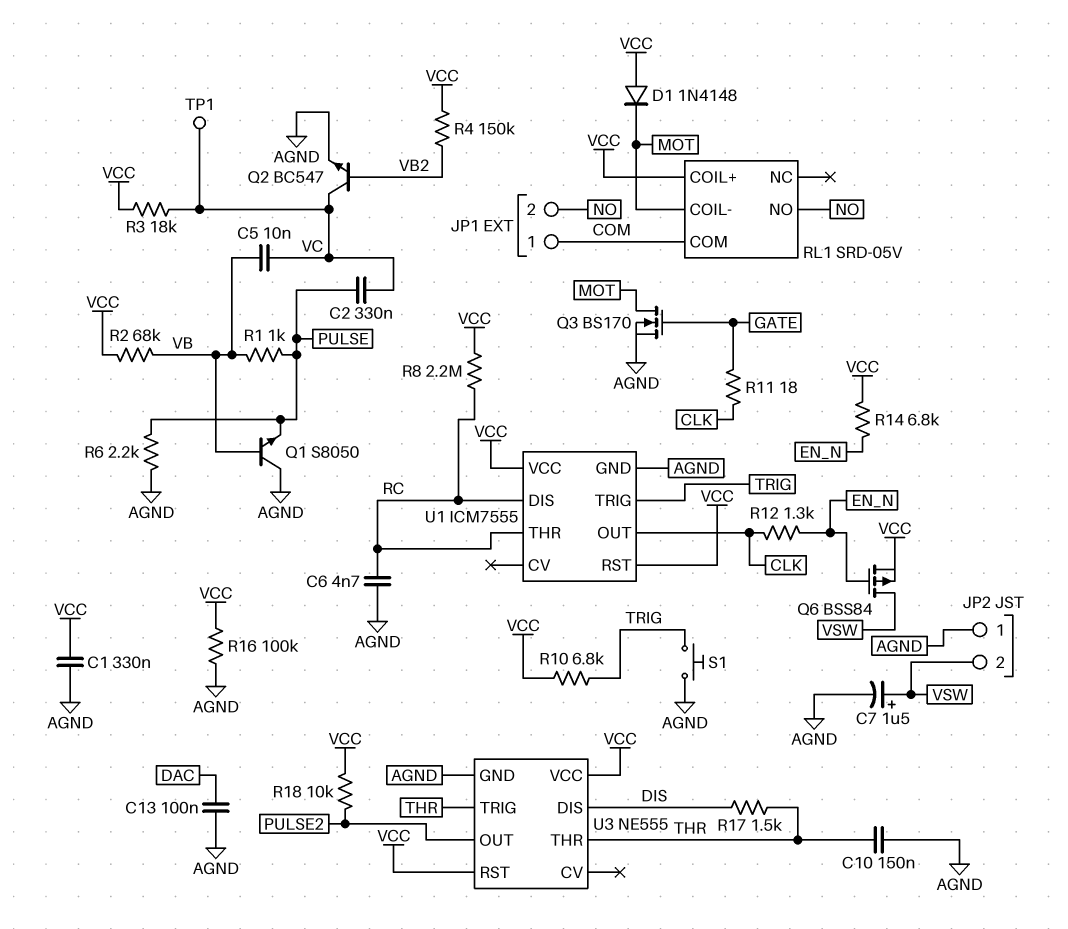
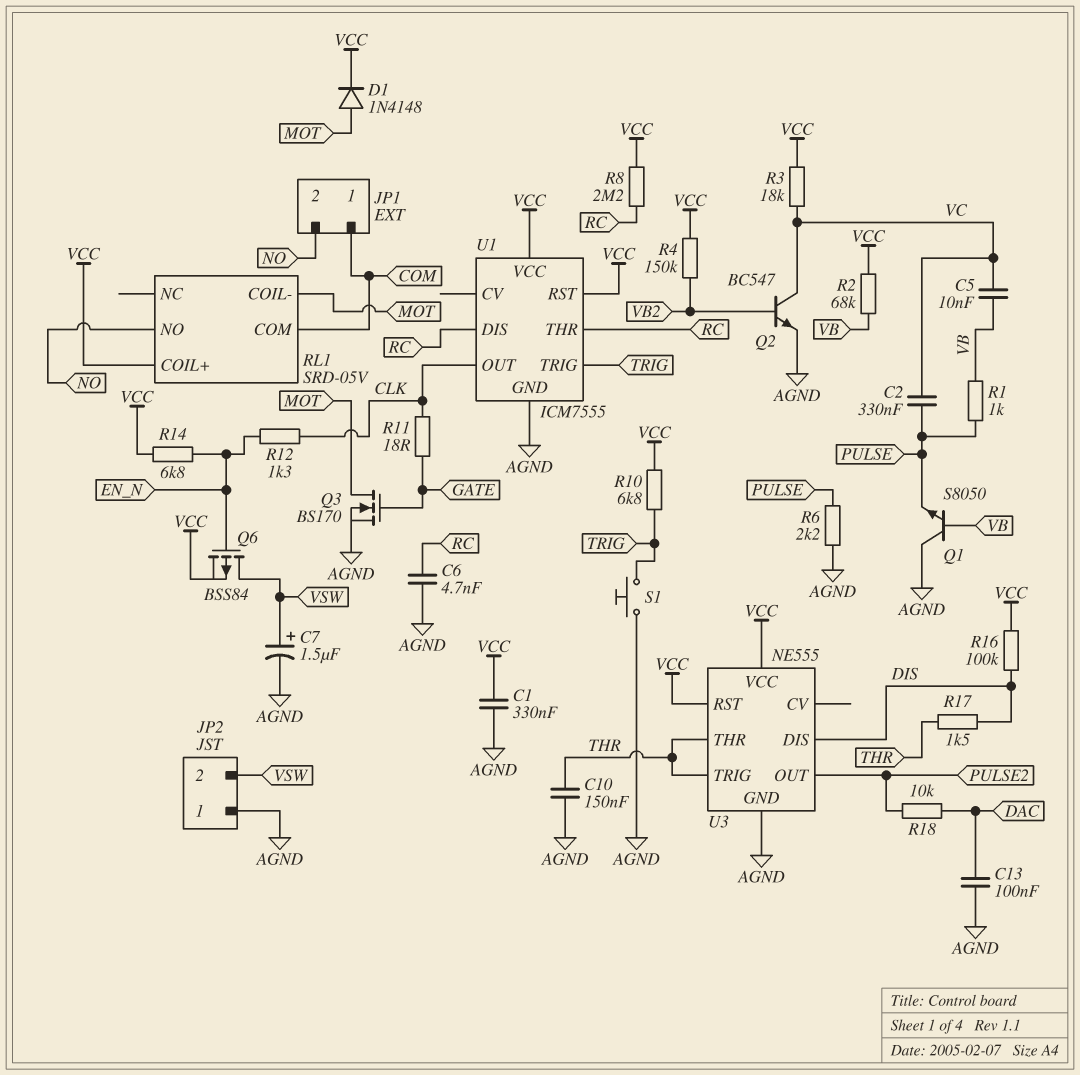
D1: diode 1N4148 (A VCC, K MOT) -> diode 1N4148 (A MOT, K VCC)
R16: 100k (AGND, VCC) -> 100k (DIS, VCC)
R18: 10k (PULSE2, VCC) -> 10k (DAC, PULSE2)
TP1: test point (VC) -> none

